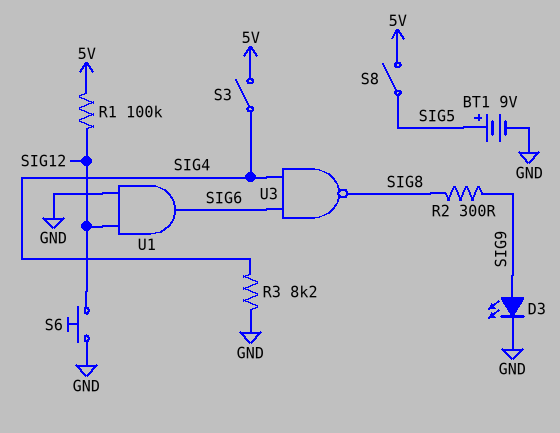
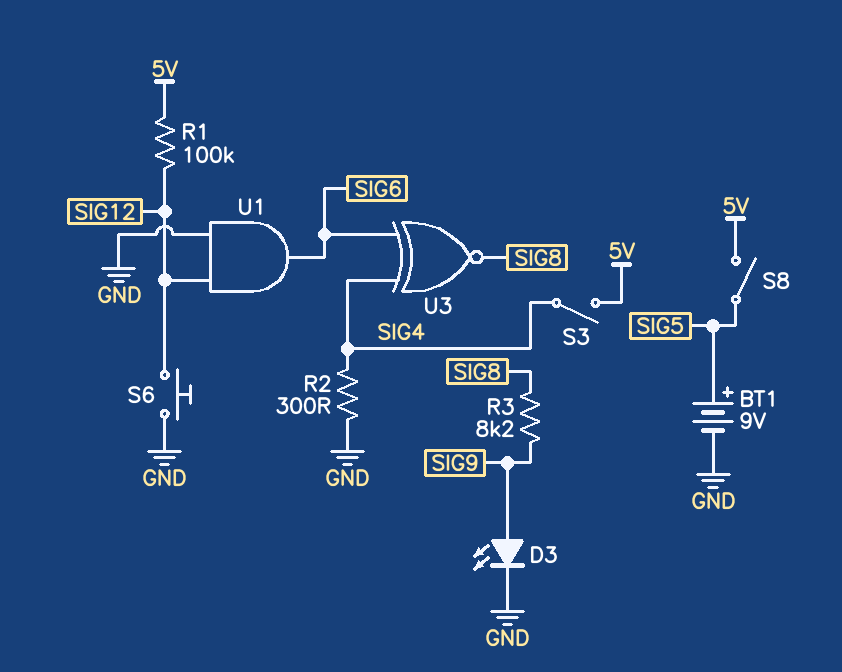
R2: 300 (SIG8, SIG9) -> 300 (GND, SIG4)
R3: 8.2k (GND, SIG4) -> 8.2k (SIG8, SIG9)
U3: NAND (in SIG4, in SIG6, out SIG8) -> XNOR (in SIG4, in SIG6, out SIG8)

